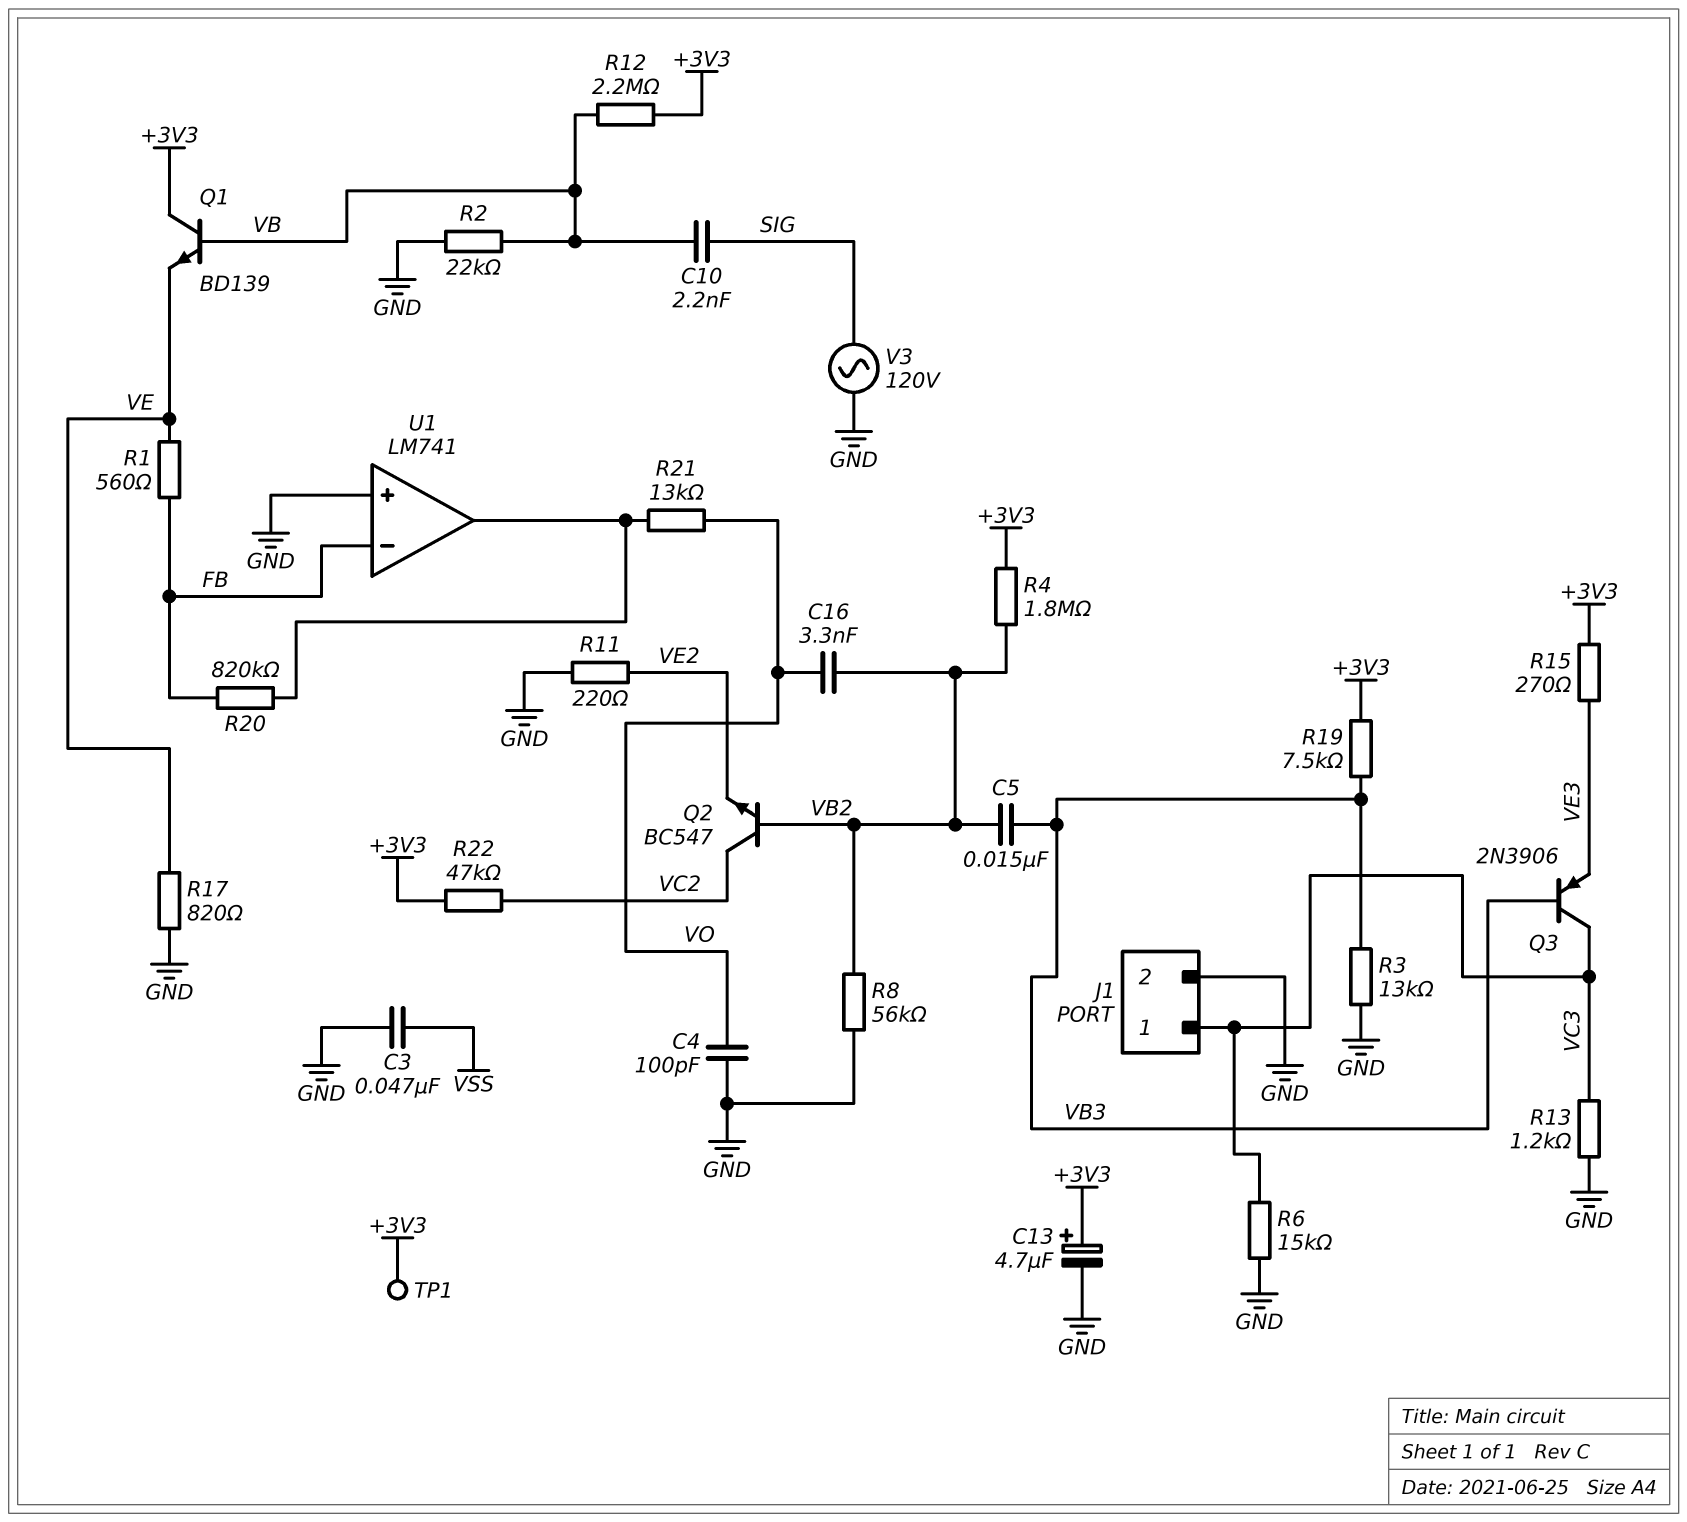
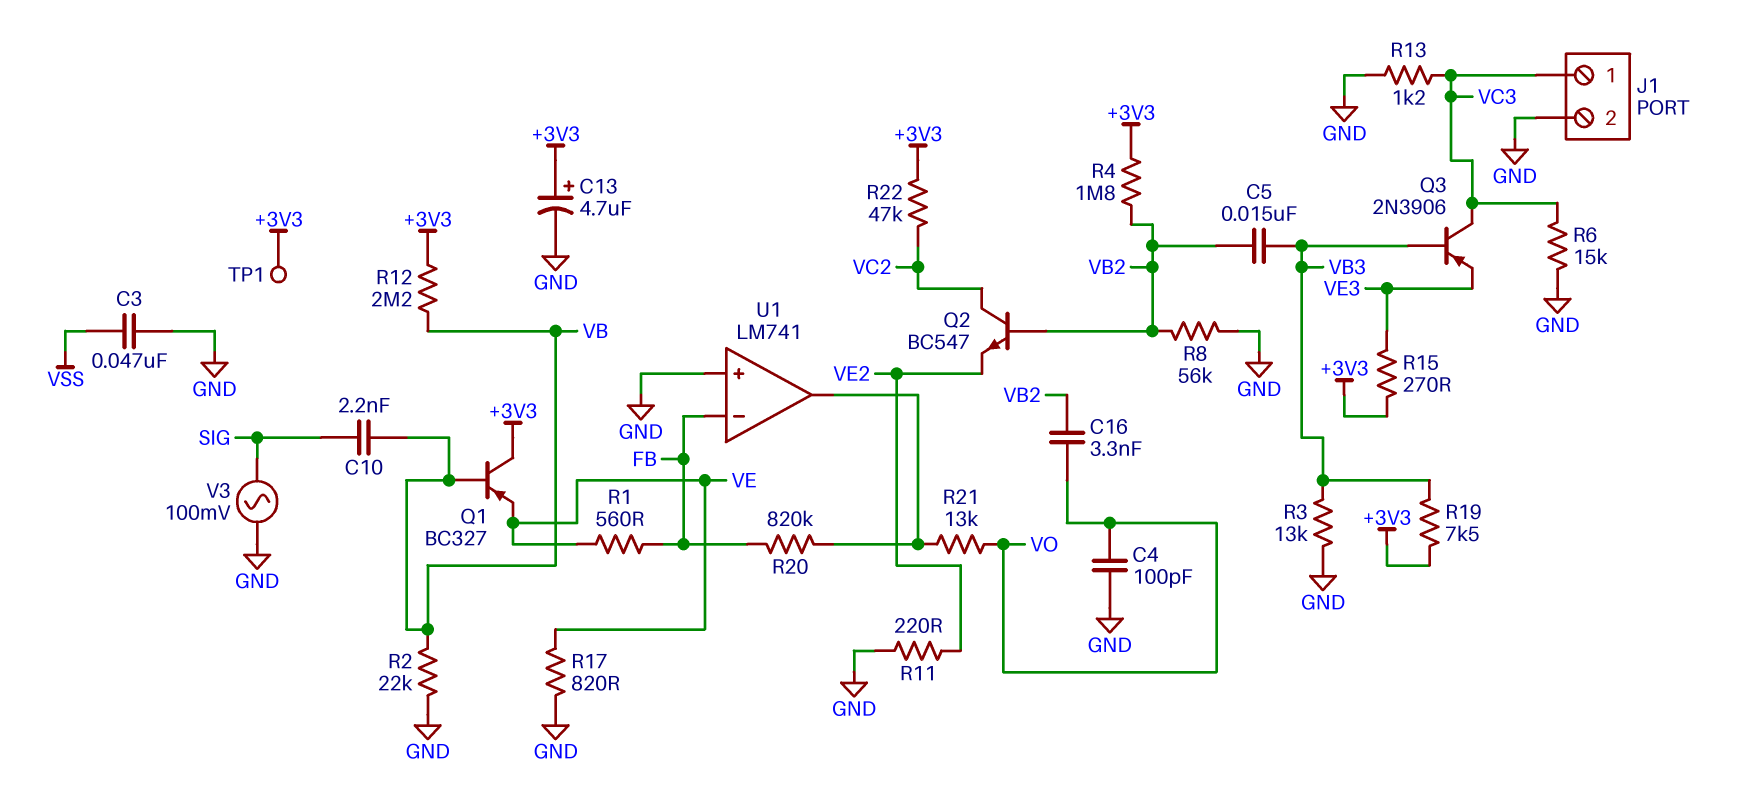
Q1: NPN BD139 (B VB, C +3V3, E VE) -> PNP BC327 (B VB, C +3V3, E VE)
V3: AC 120V (GND, SIG) -> AC 100mV (GND, SIG)

